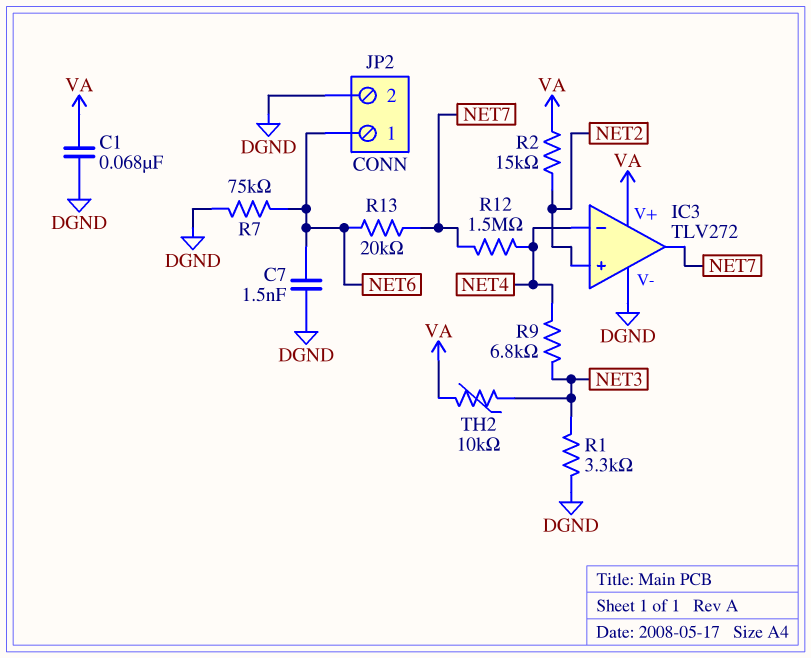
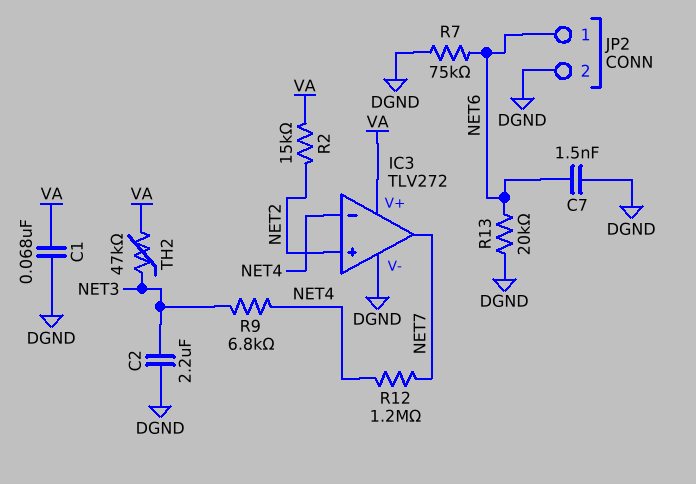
C2: none -> 2.2uF (DGND, NET3)
R1: 3.3k (DGND, NET3) -> none
R12: 1.5M (NET4, NET7) -> 1.2M (NET4, NET7)
R13: 20k (NET6, NET7) -> 20k (DGND, NET6)
TH2: 10k (NET3, VA) -> 47k (NET3, VA)

